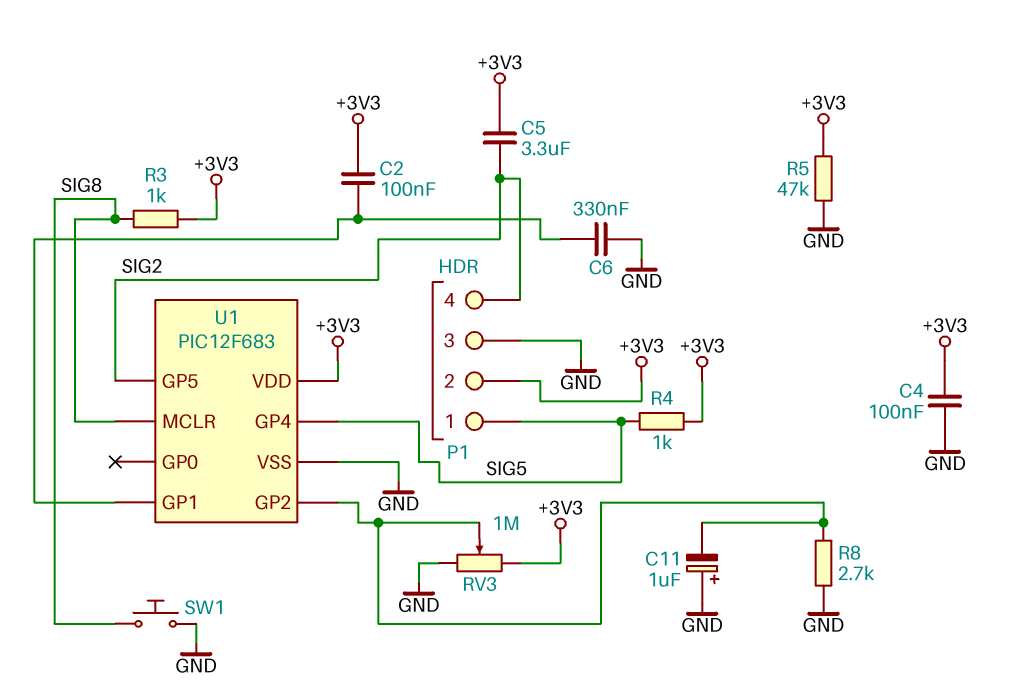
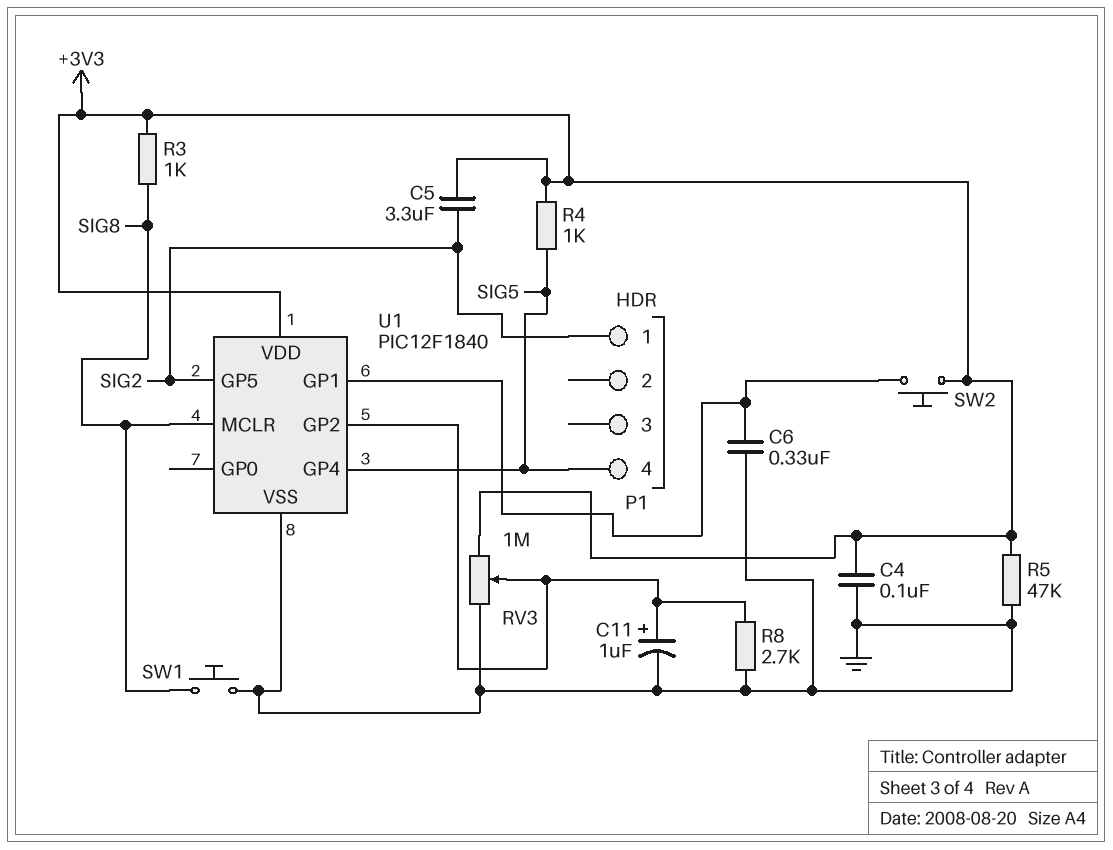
C2: 100nF (+3V3, U1/GP1) -> none
C11: 1uF (plus GND, minus U1/GP2) -> 1uF (plus U1/GP2, minus GND)
P1 pin 1: SIG5 -> SIG2
P1 pin 2: +3V3 -> none
P1 pin 3: GND -> none
P1 pin 4: SIG2 -> SIG5
SW2: none -> button (+3V3, U1/GP1)
U1: PIC12F683 -> PIC12F1840

